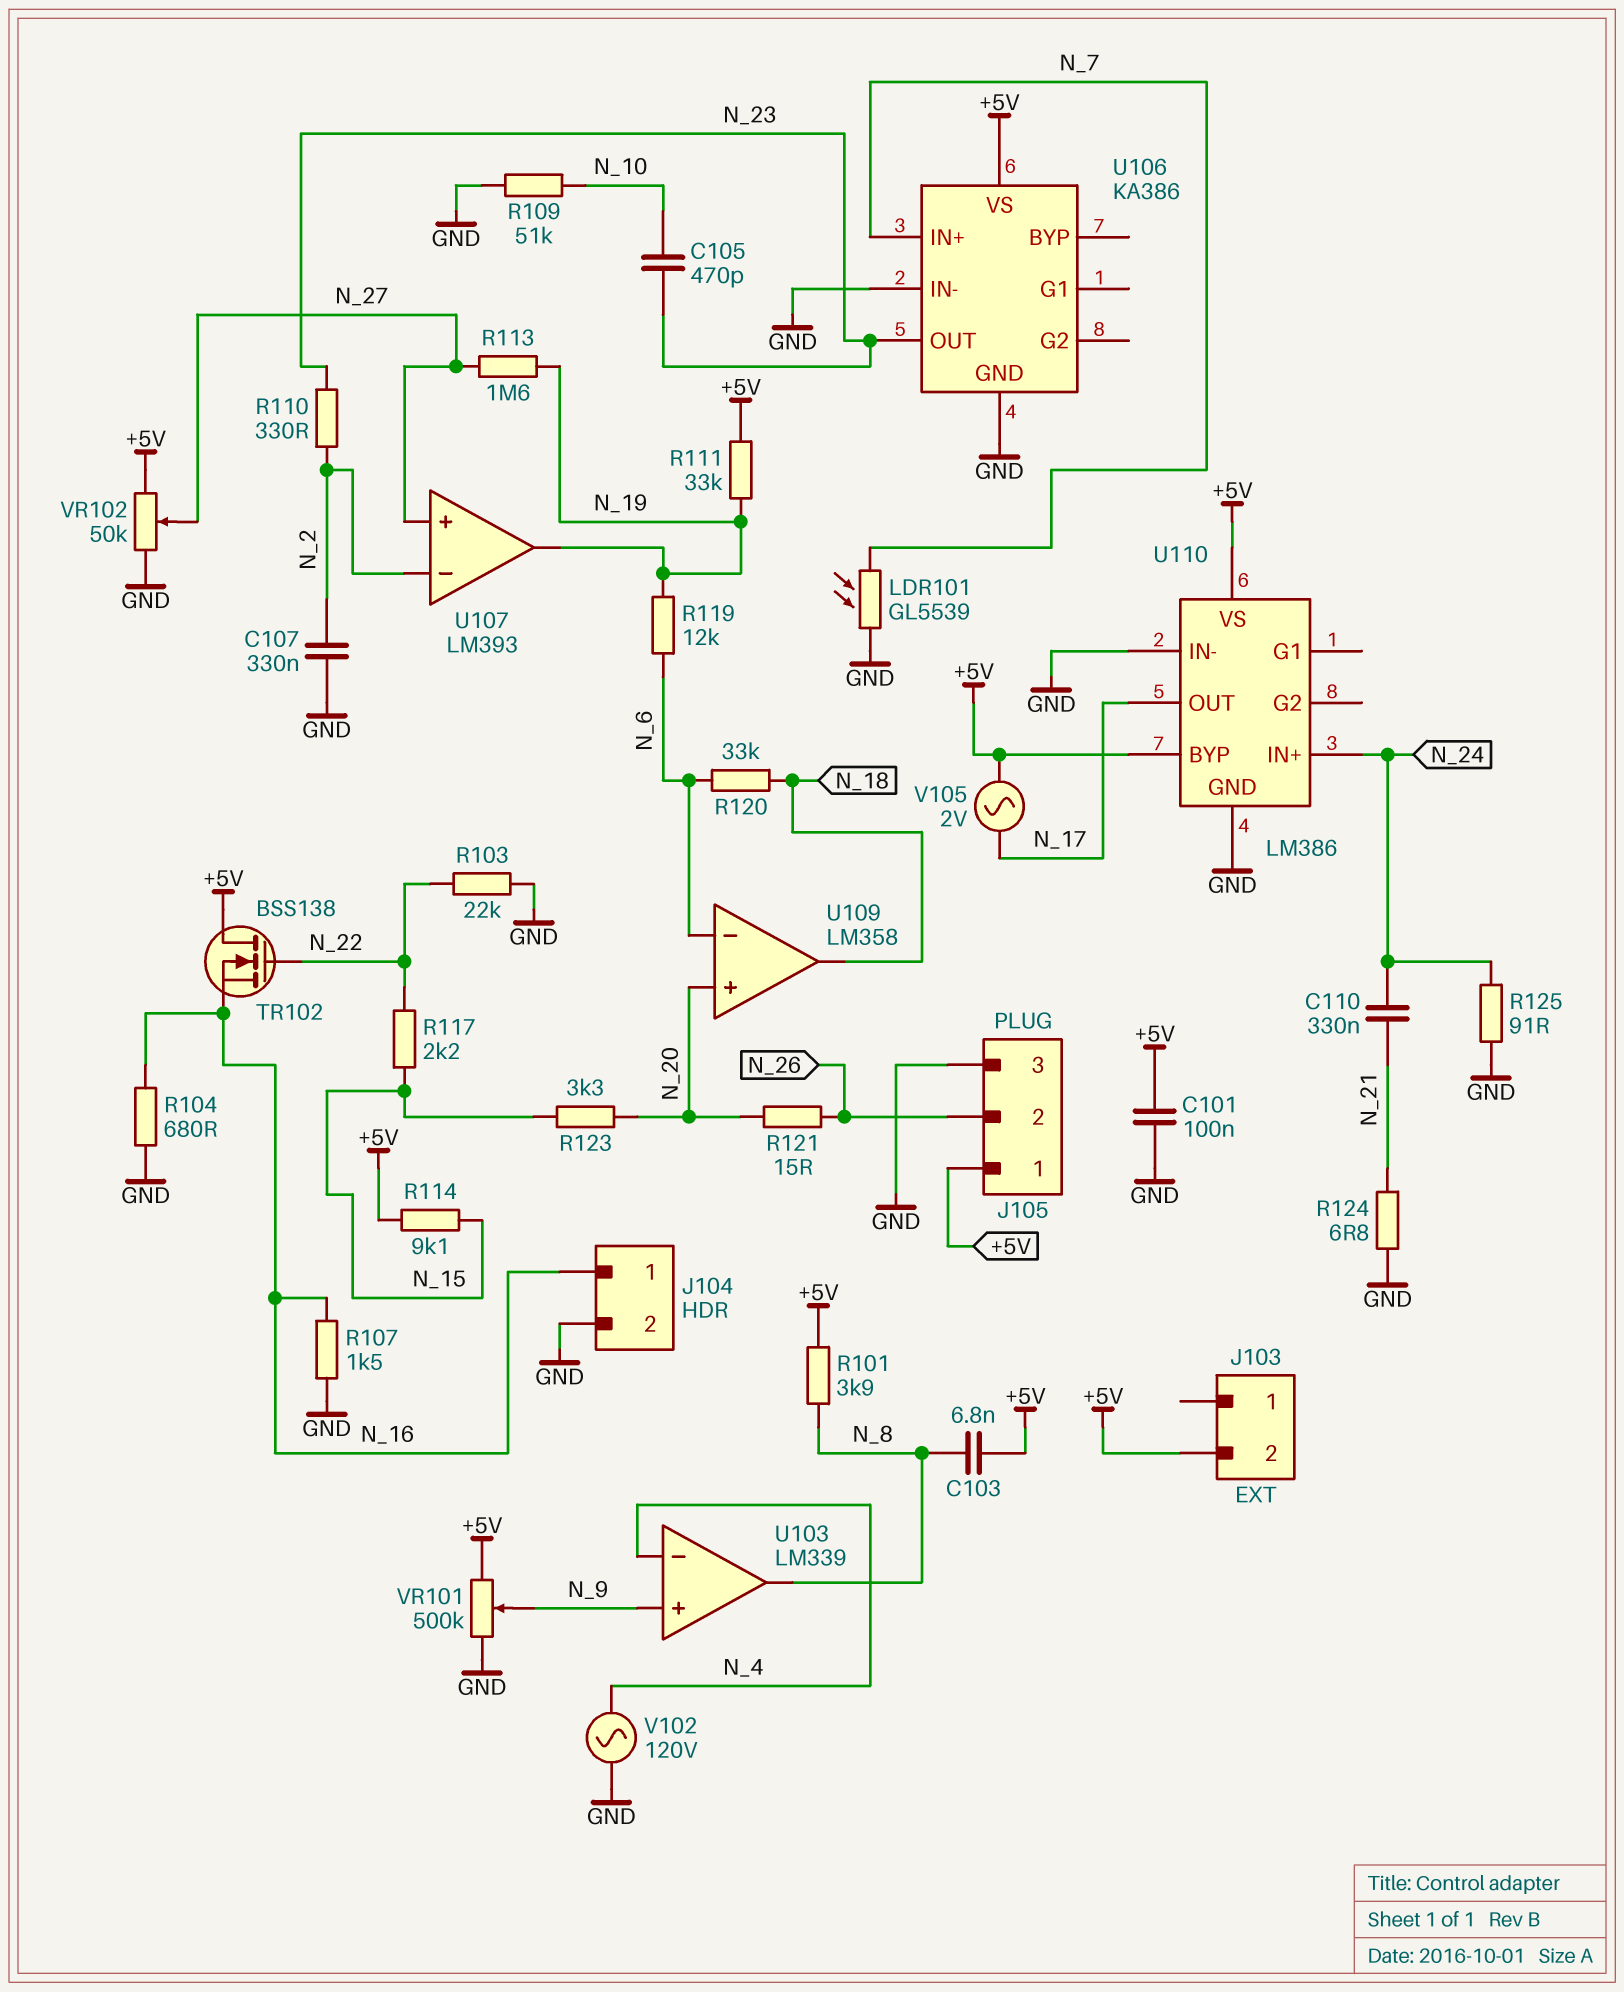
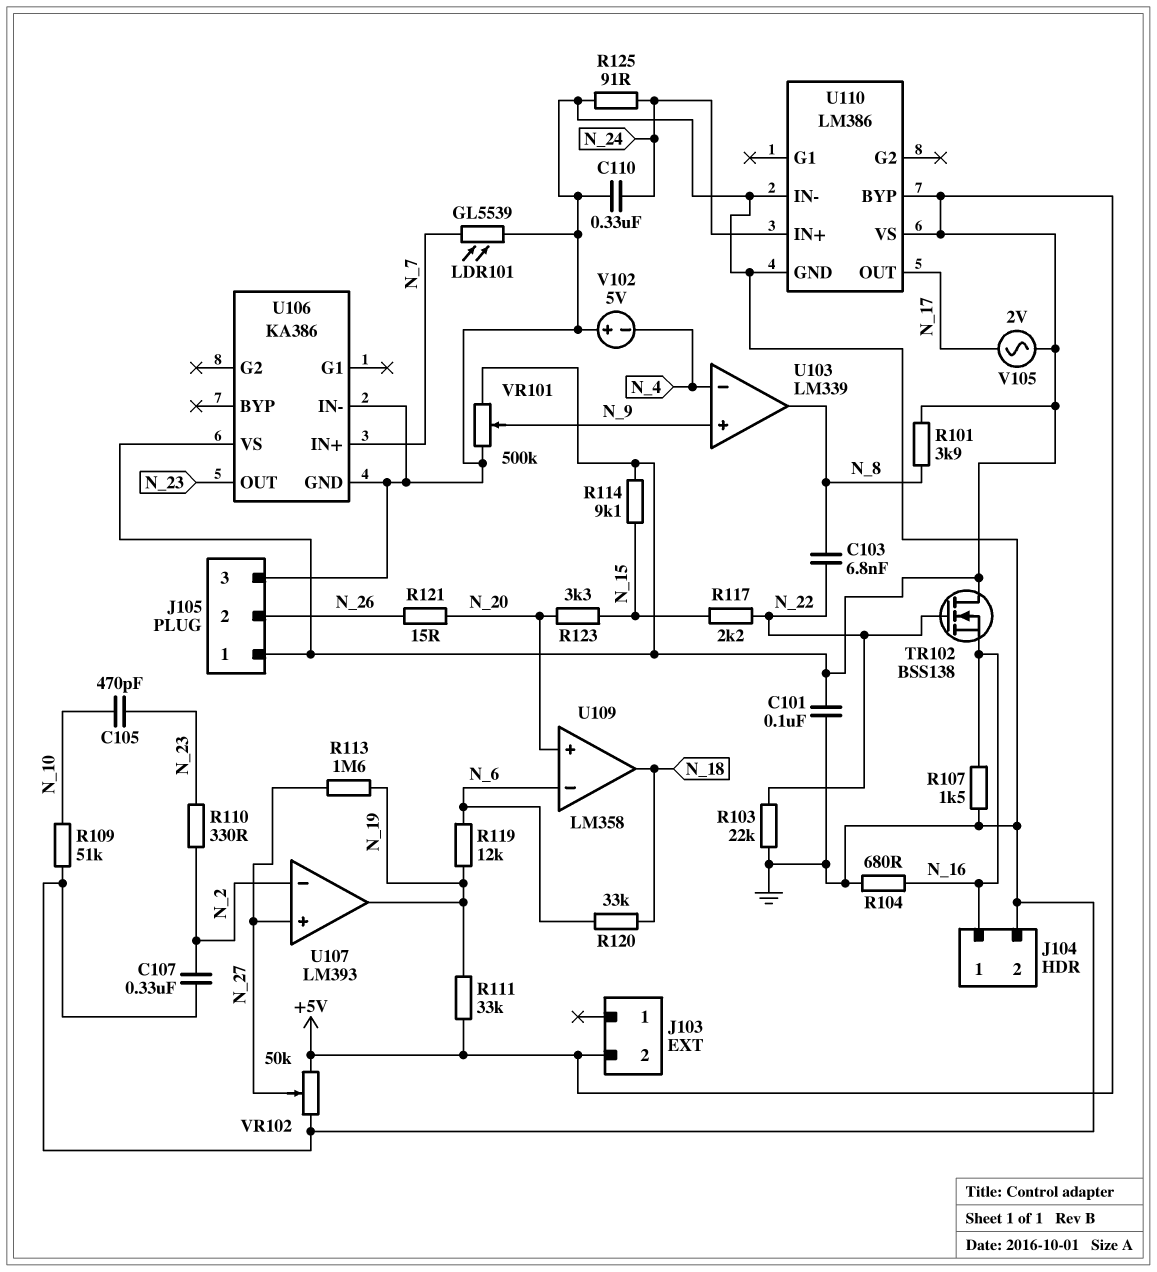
C103: 6.8nF (+5V, N_8) -> 6.8nF (N_8, N_22)
C110: 330nF (N_21, N_24) -> 330nF (GND, N_24)
R124: 6.8 (GND, N_21) -> none
V102: AC 120V (GND, N_4) -> 5V (plus GND, minus N_4)

